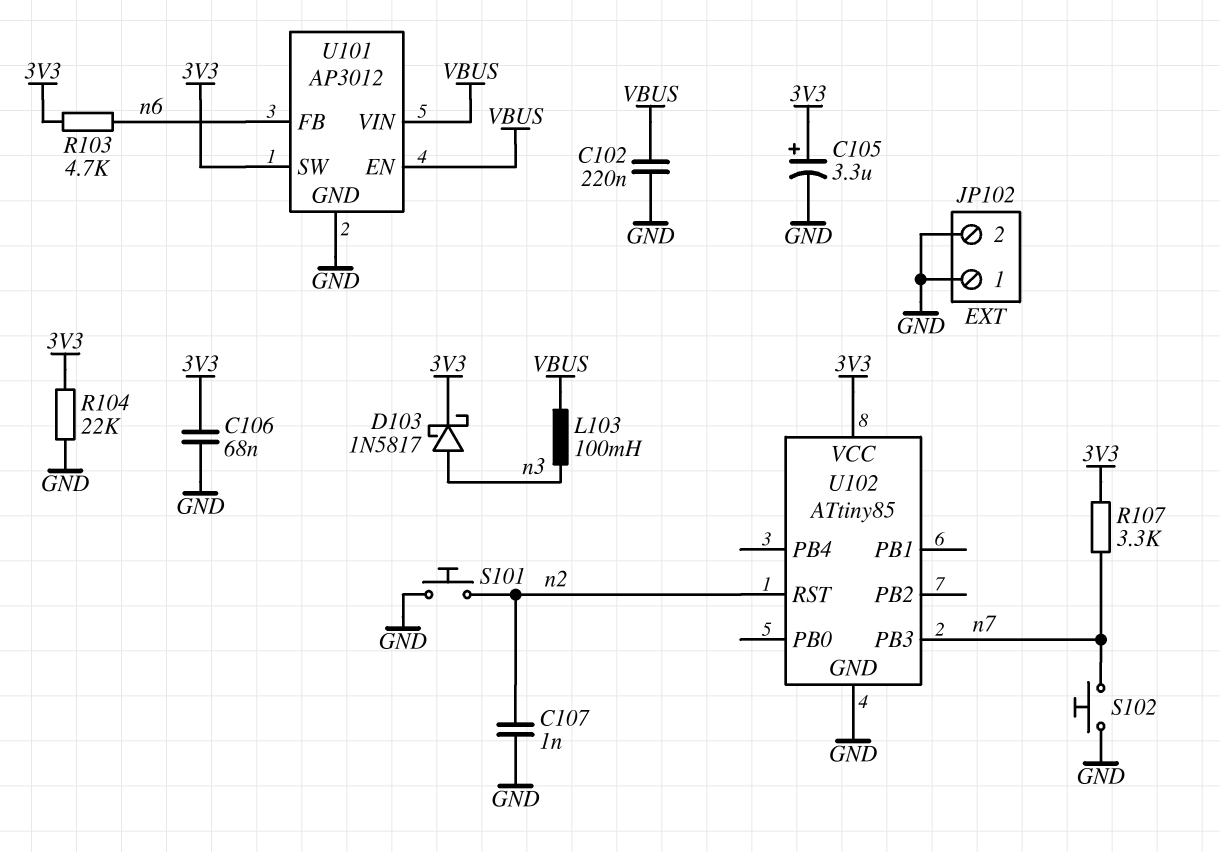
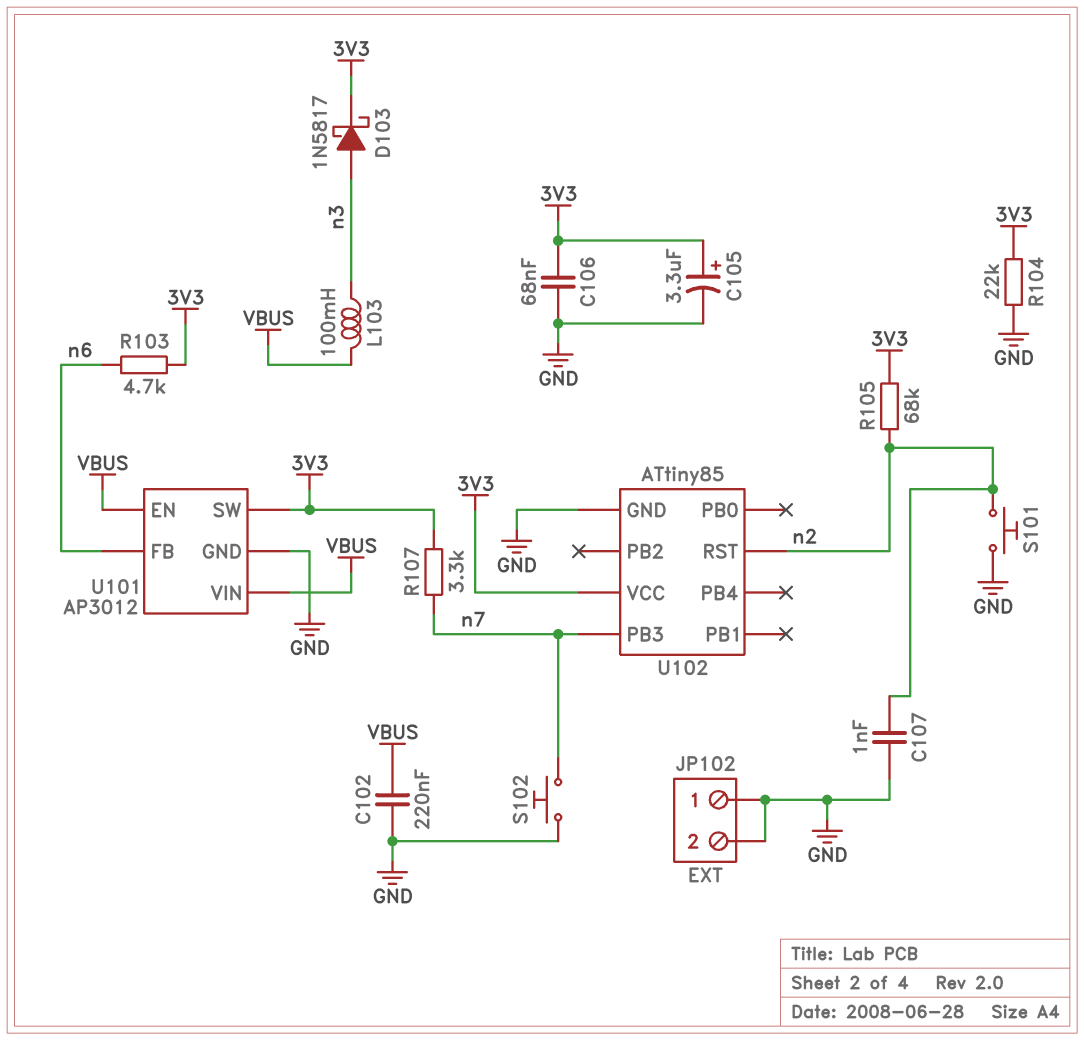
R105: none -> 68k (3V3, n2)

